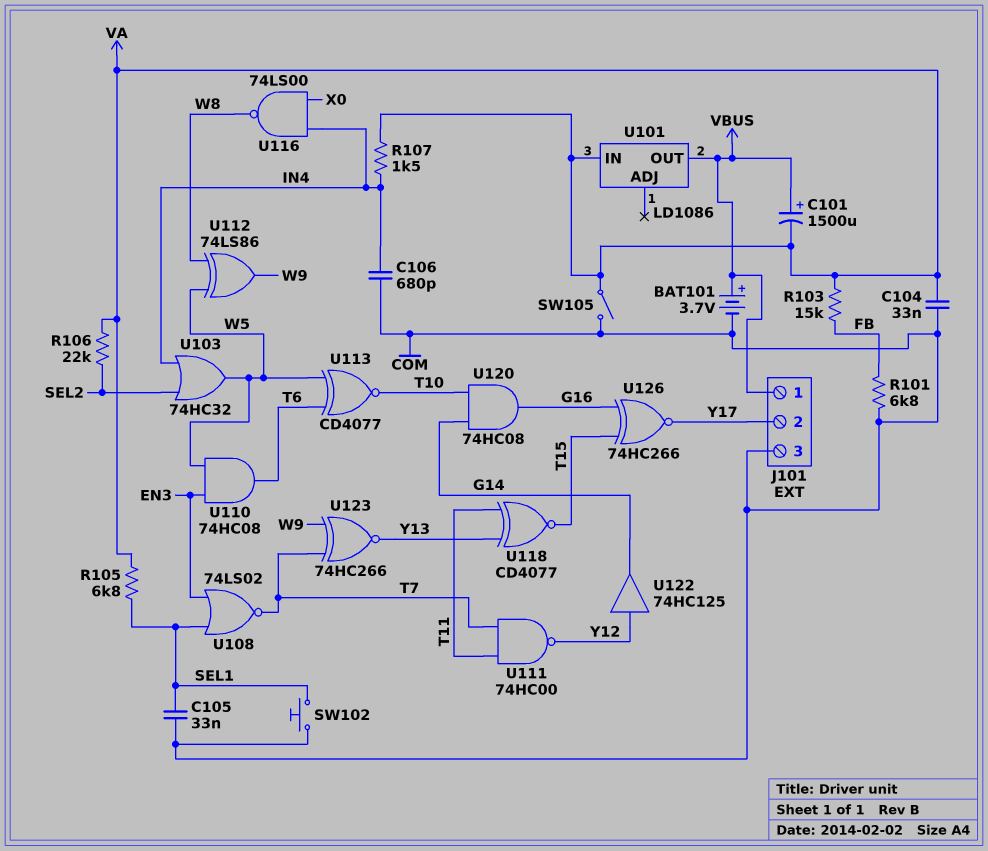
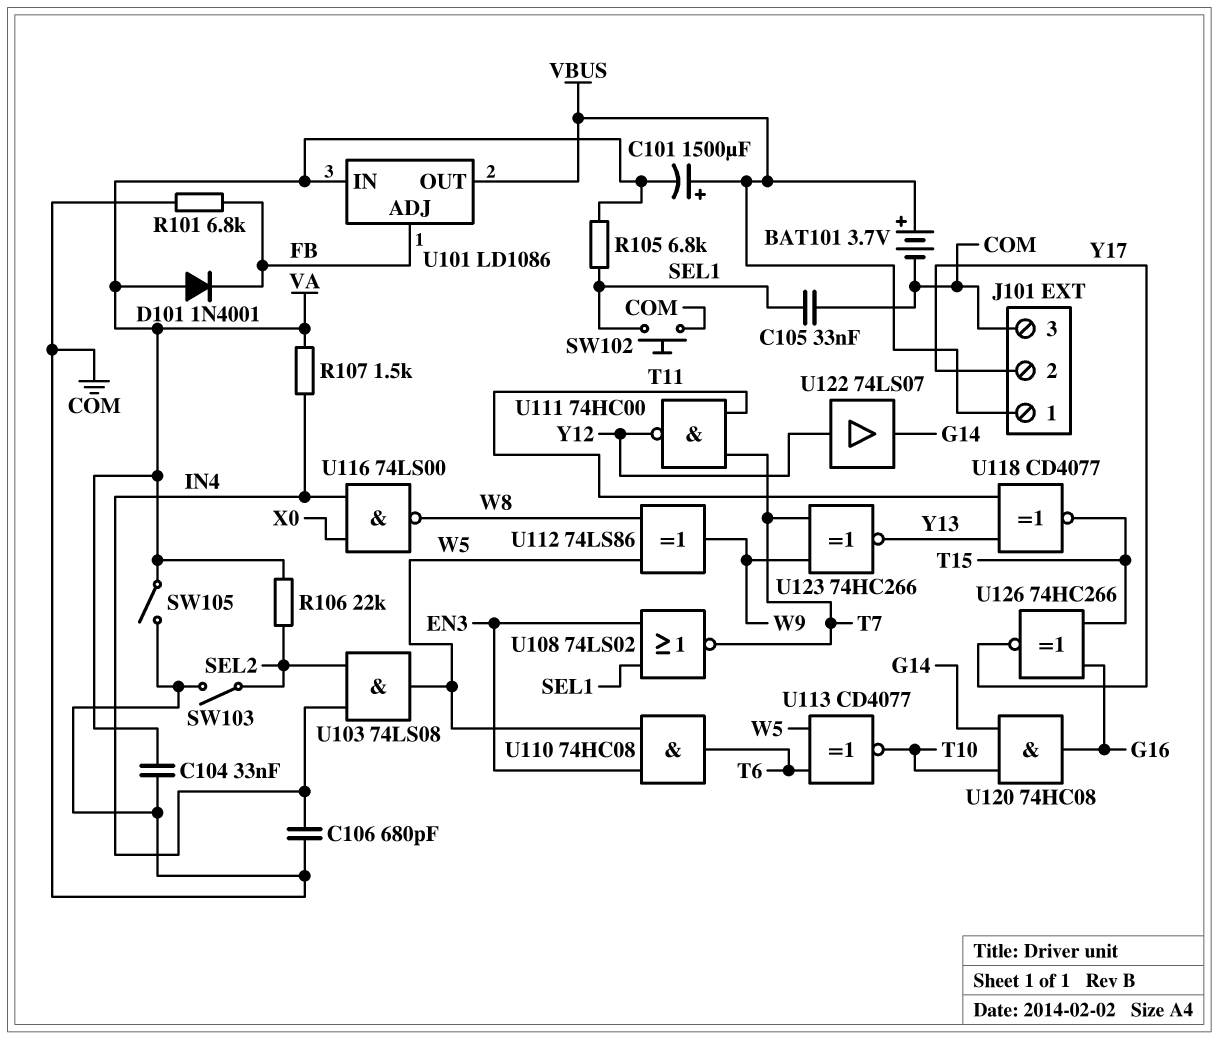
D101: none -> diode 1N4001 (A VA, K FB)
R103: 15k (FB, VA) -> none
SW103: none -> switch (COM, SEL2)
U101 pin ADJ: none -> FB
U103: OR 74HC32 (in IN4, in SEL2, out W5) -> AND 74LS08 (in IN4, in SEL2, out W5)
U122: buffer 74HC125 (in Y12, out G14) -> buffer 74LS07 (in Y12, out G14)

